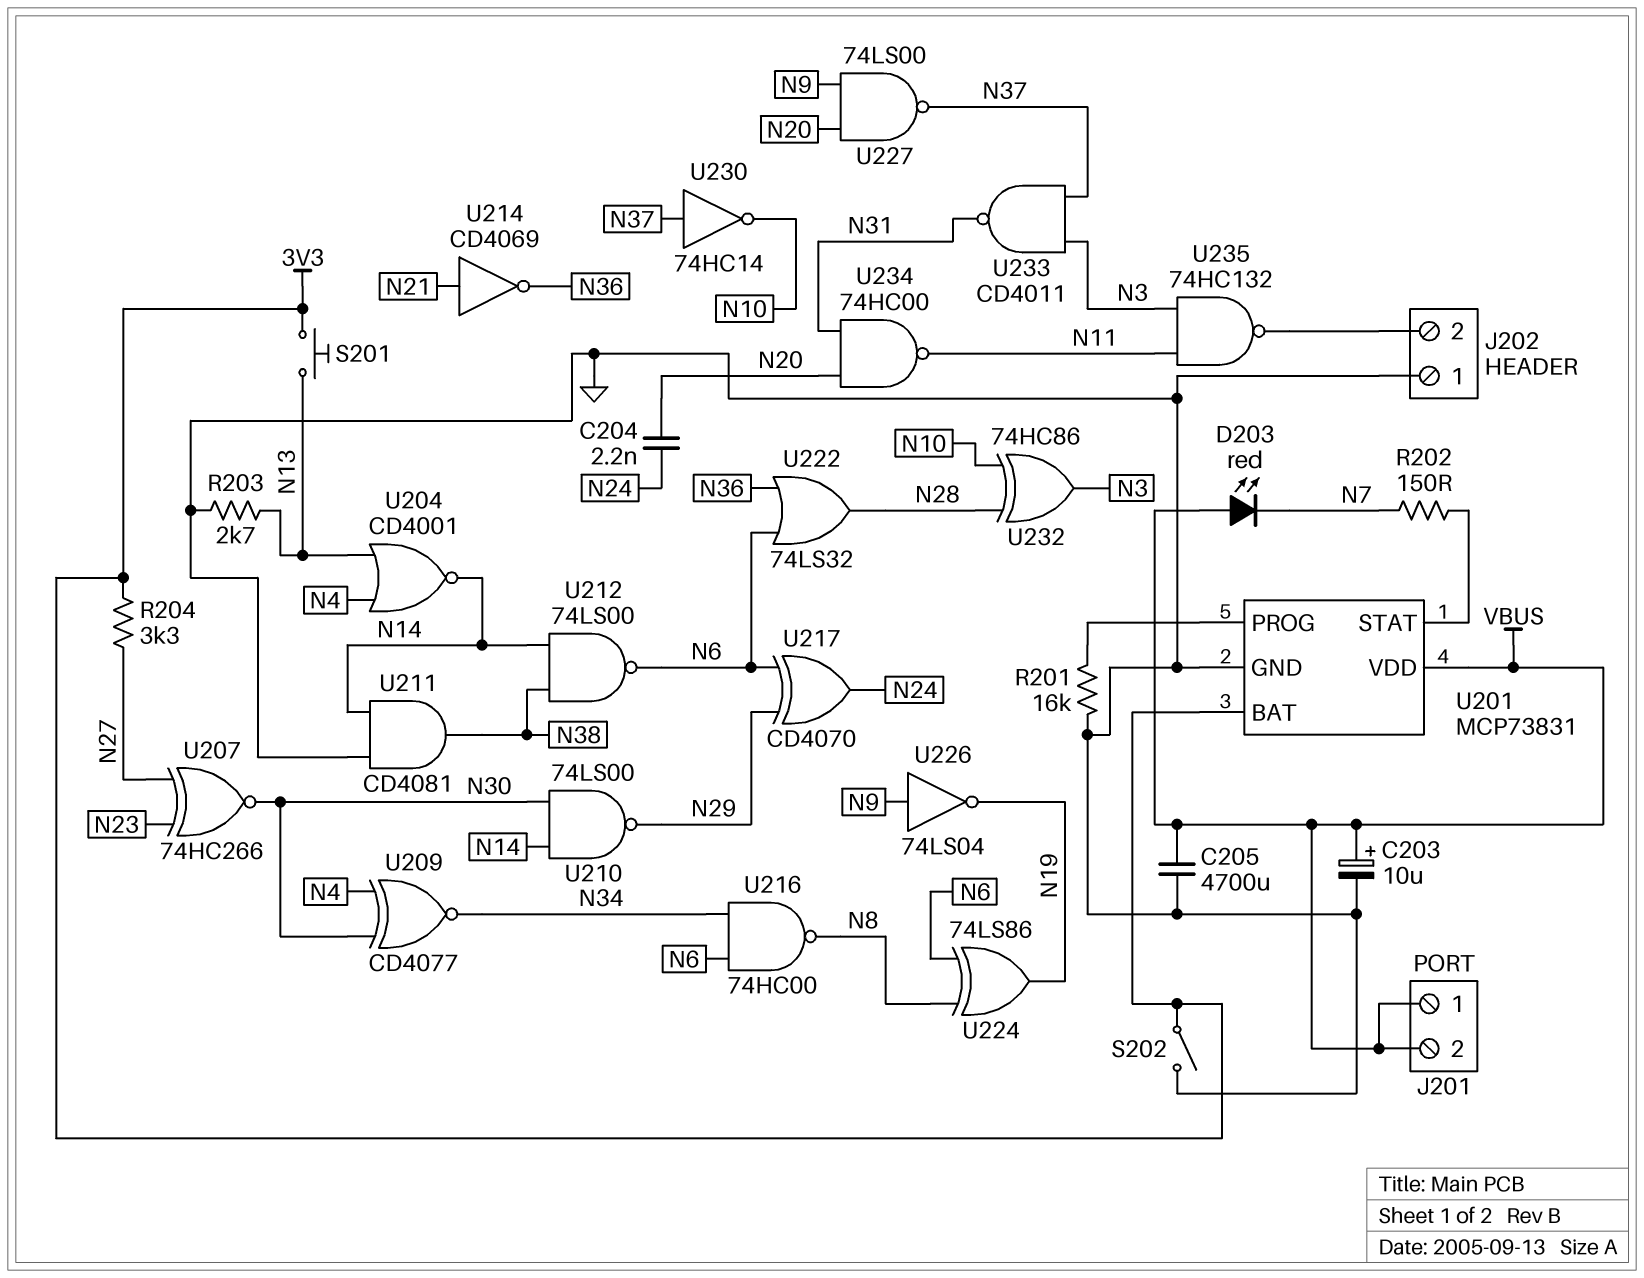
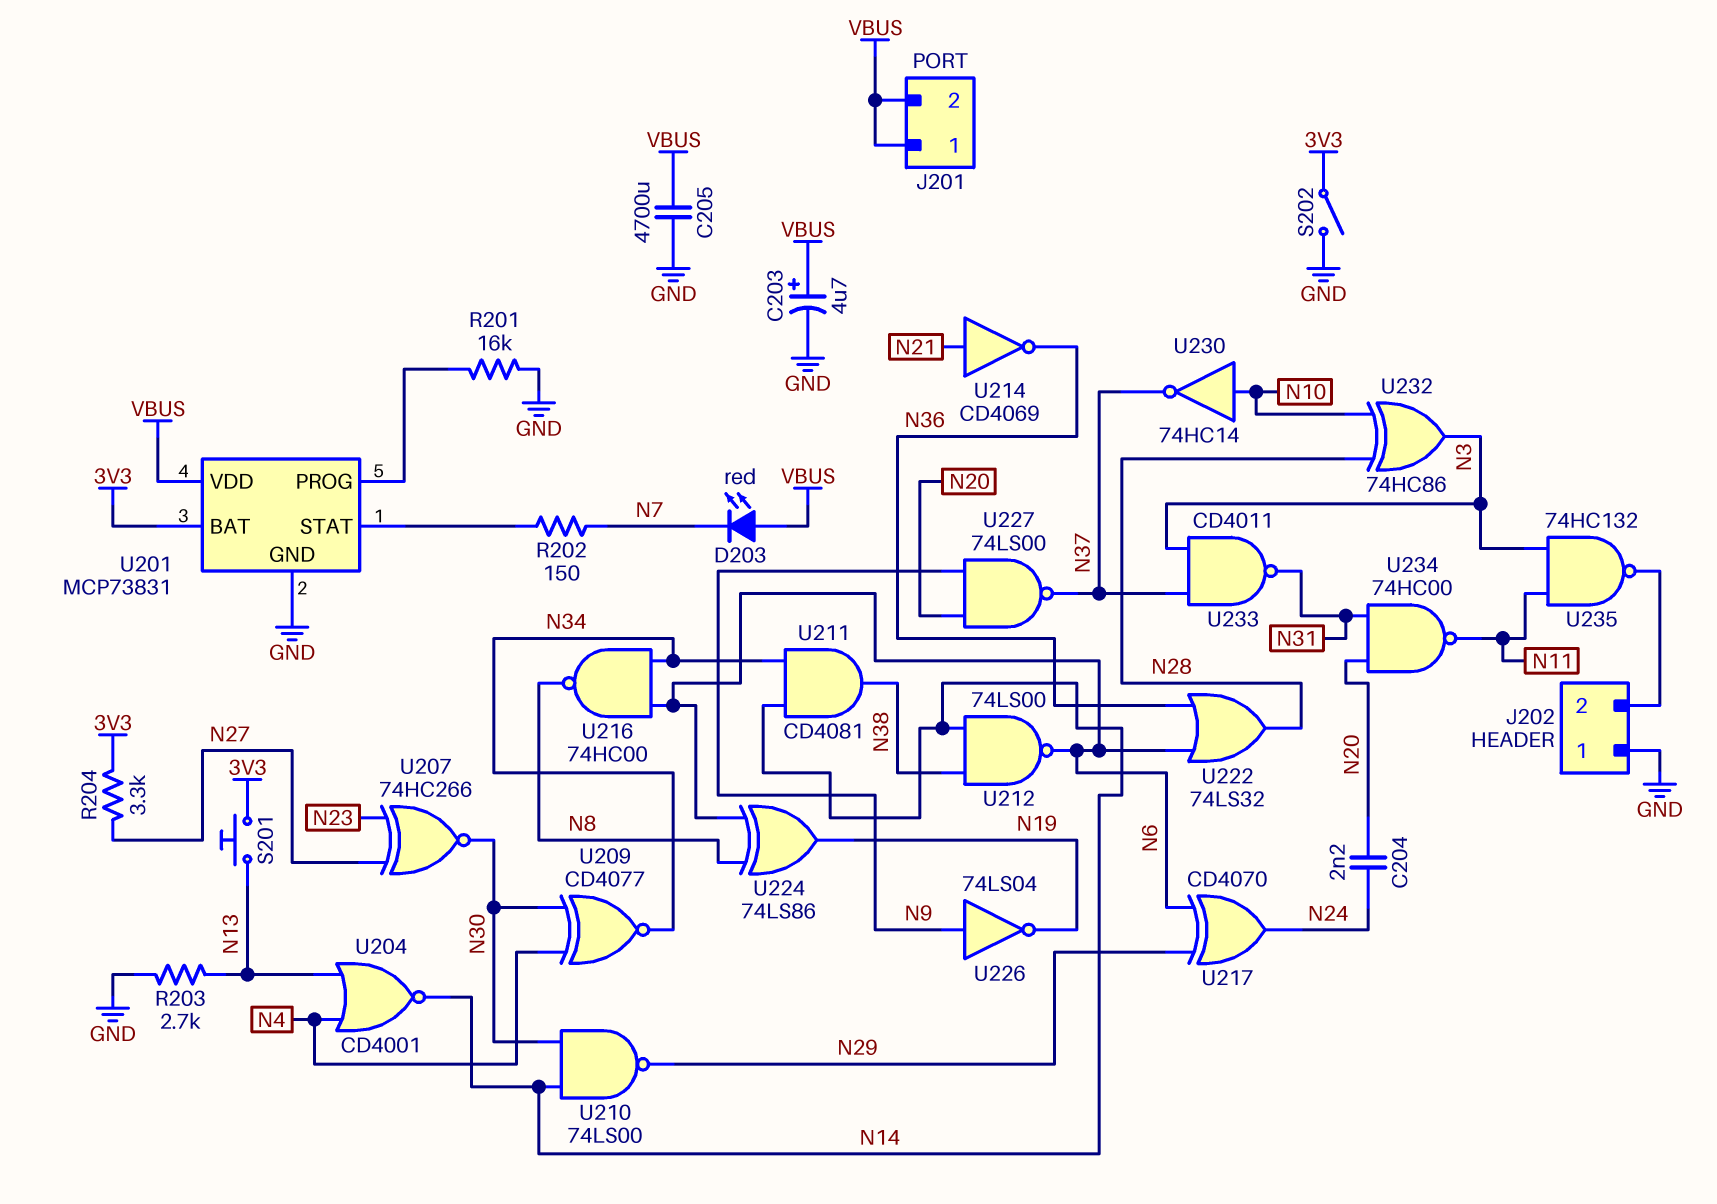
C203: 10uF (plus VBUS, minus GND) -> 4.7uF (plus VBUS, minus GND)
U211: AND CD4081 (in GND, in N14, out N38) -> AND CD4081 (in N14, in N34, out N38)
U230: NOT 74HC14 (in N37, out N10) -> NOT 74HC14 (in N10, out N37)

